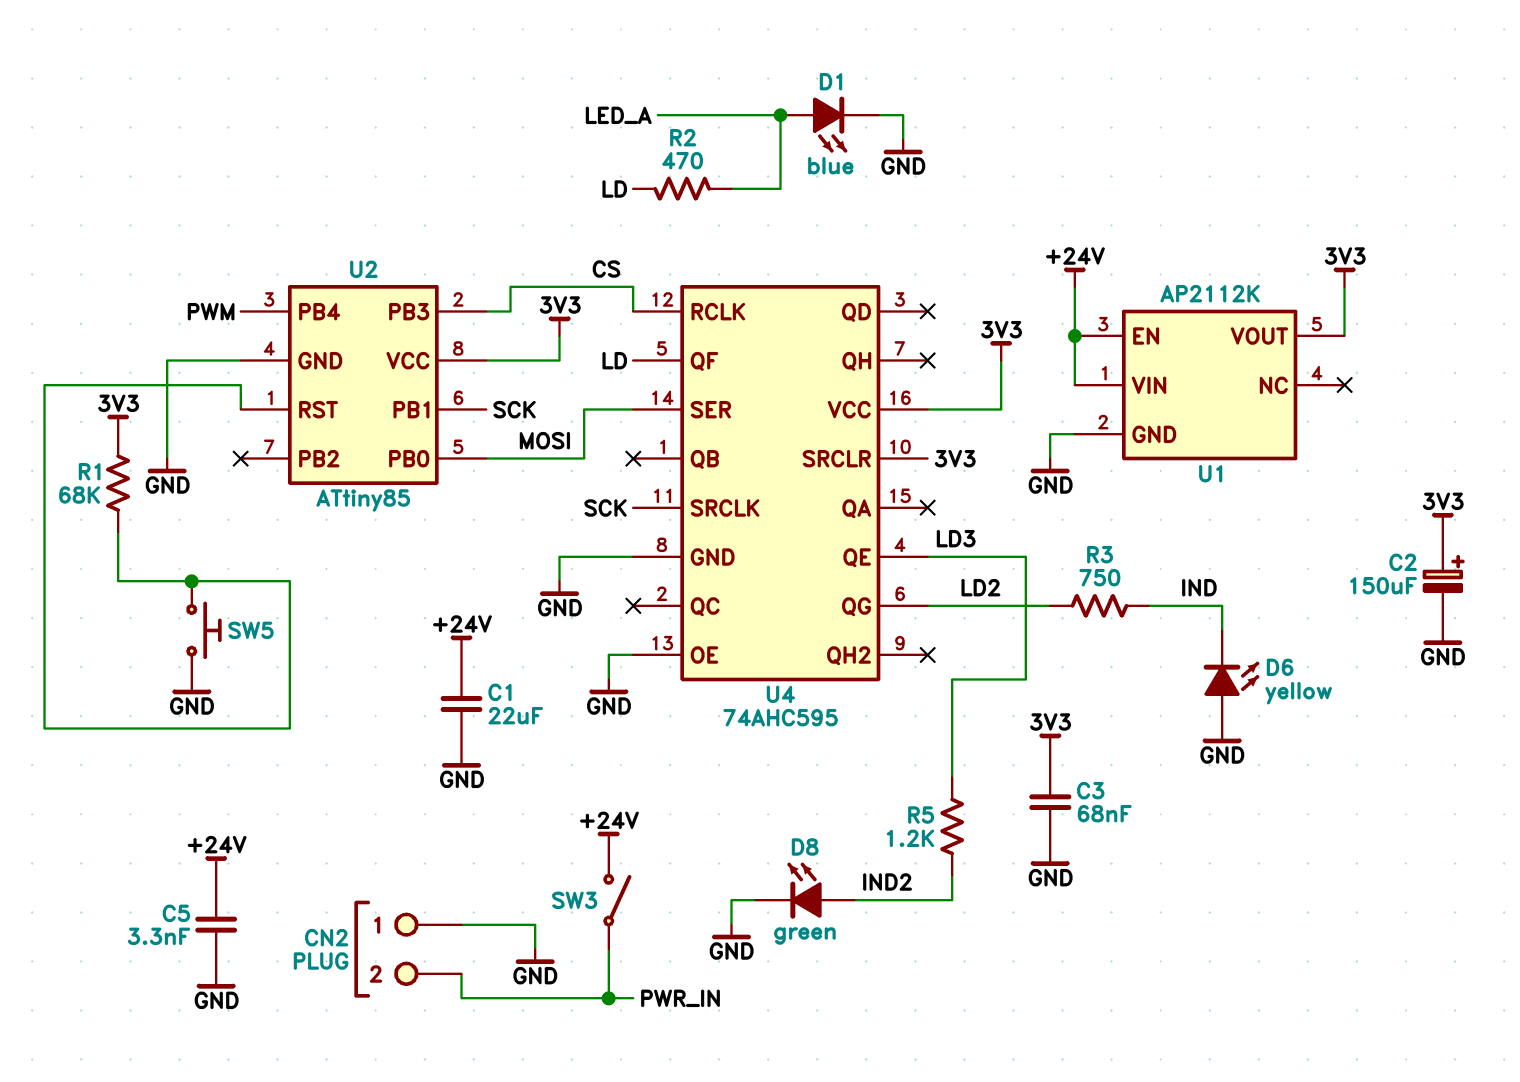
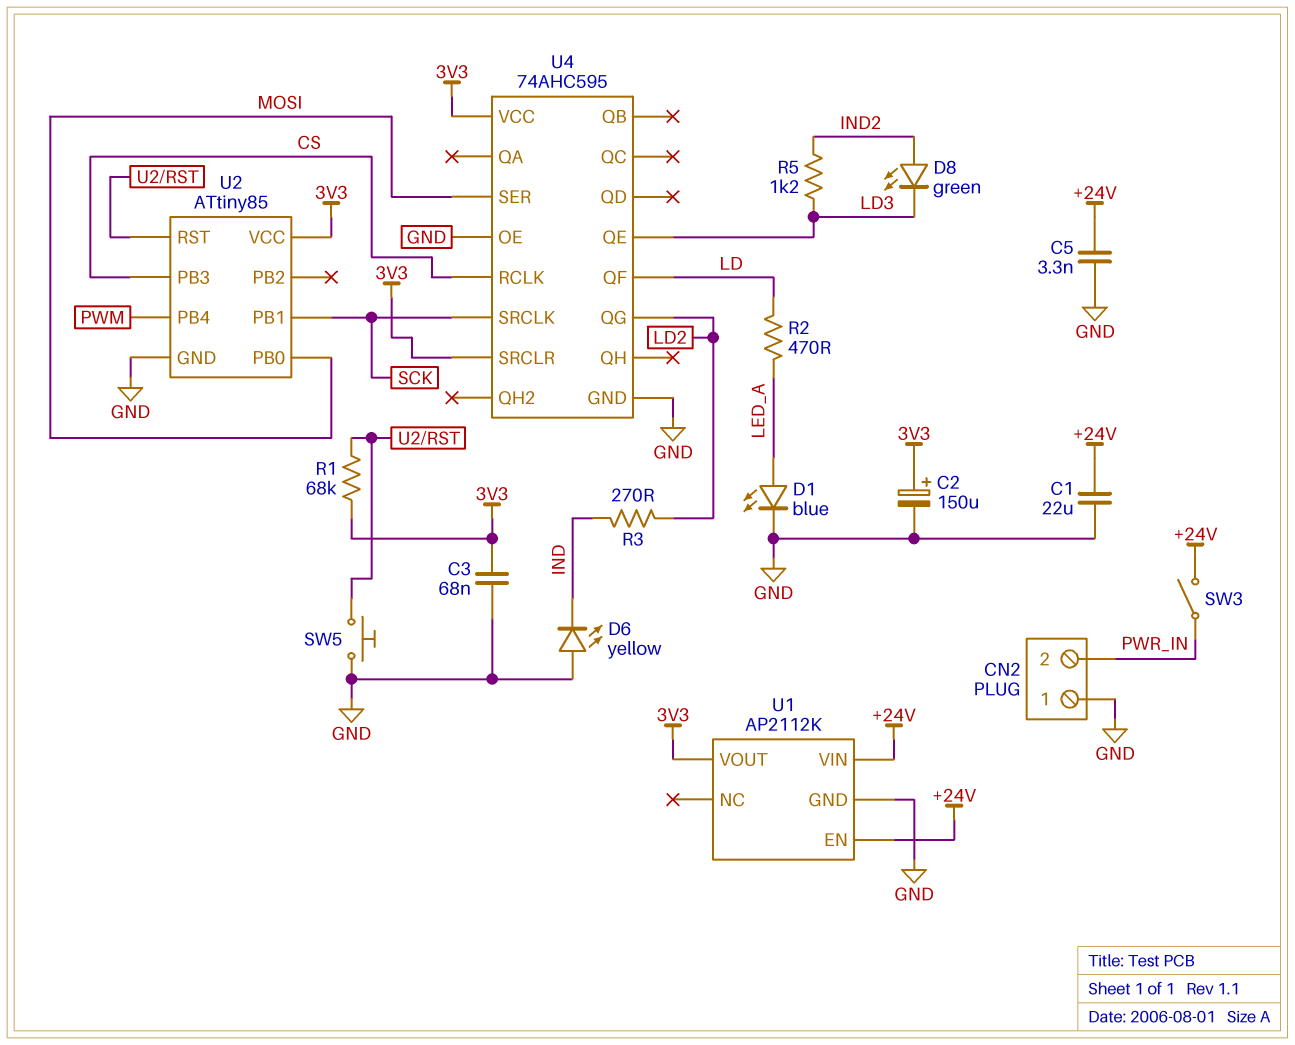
D8: LED green (A IND2, K GND) -> LED green (A IND2, K LD3)
R3: 750 (IND, LD2) -> 270 (IND, LD2)

